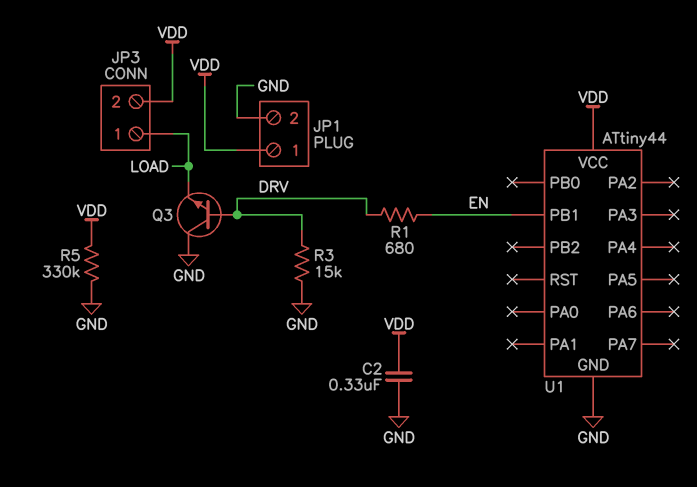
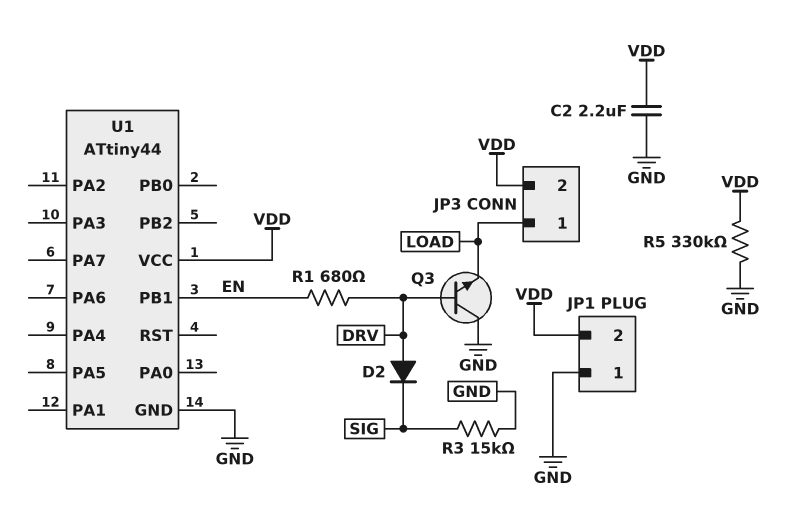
C2: 330nF (GND, VDD) -> 2.2uF (GND, VDD)
D2: none -> diode (A DRV, K SIG)
JP1 pin 1: VDD -> GND
JP1 pin 2: GND -> VDD
R3: 15k (DRV, GND) -> 15k (GND, SIG)

